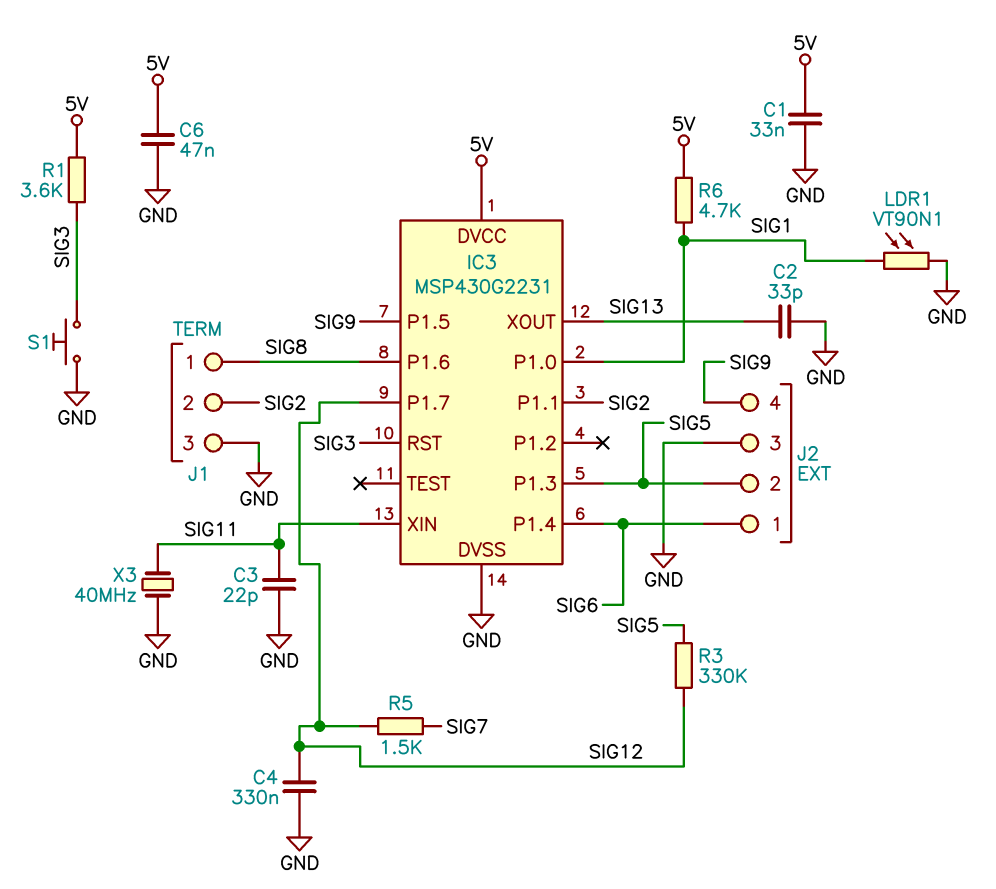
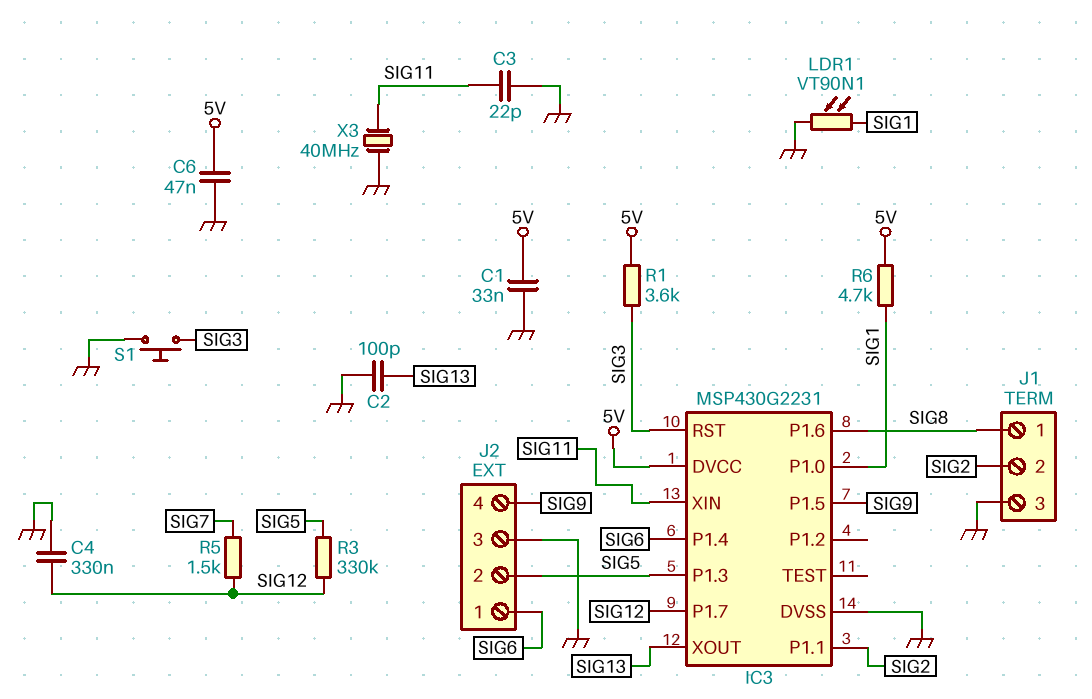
C2: 33pF (GND, SIG13) -> 100pF (GND, SIG13)

